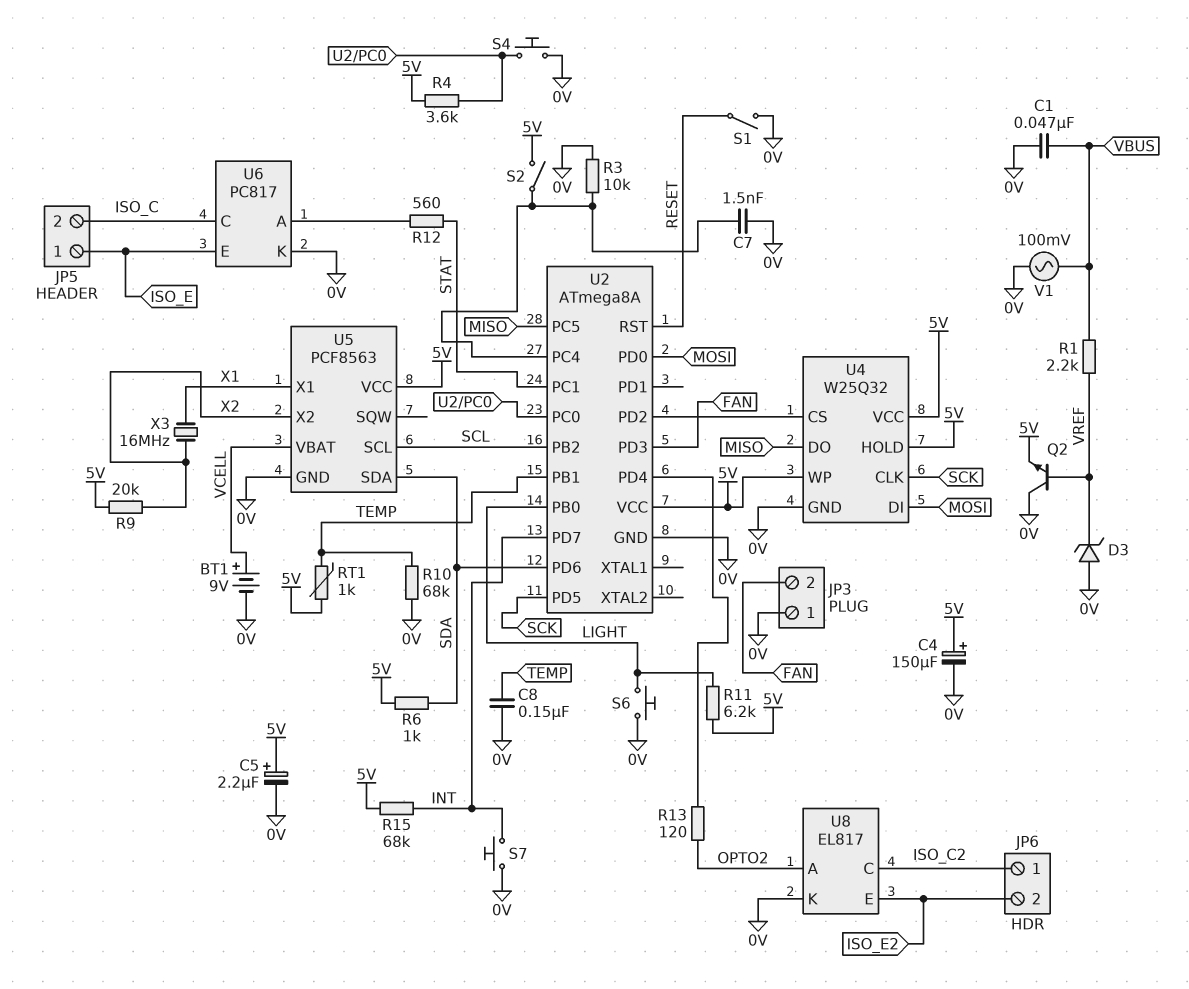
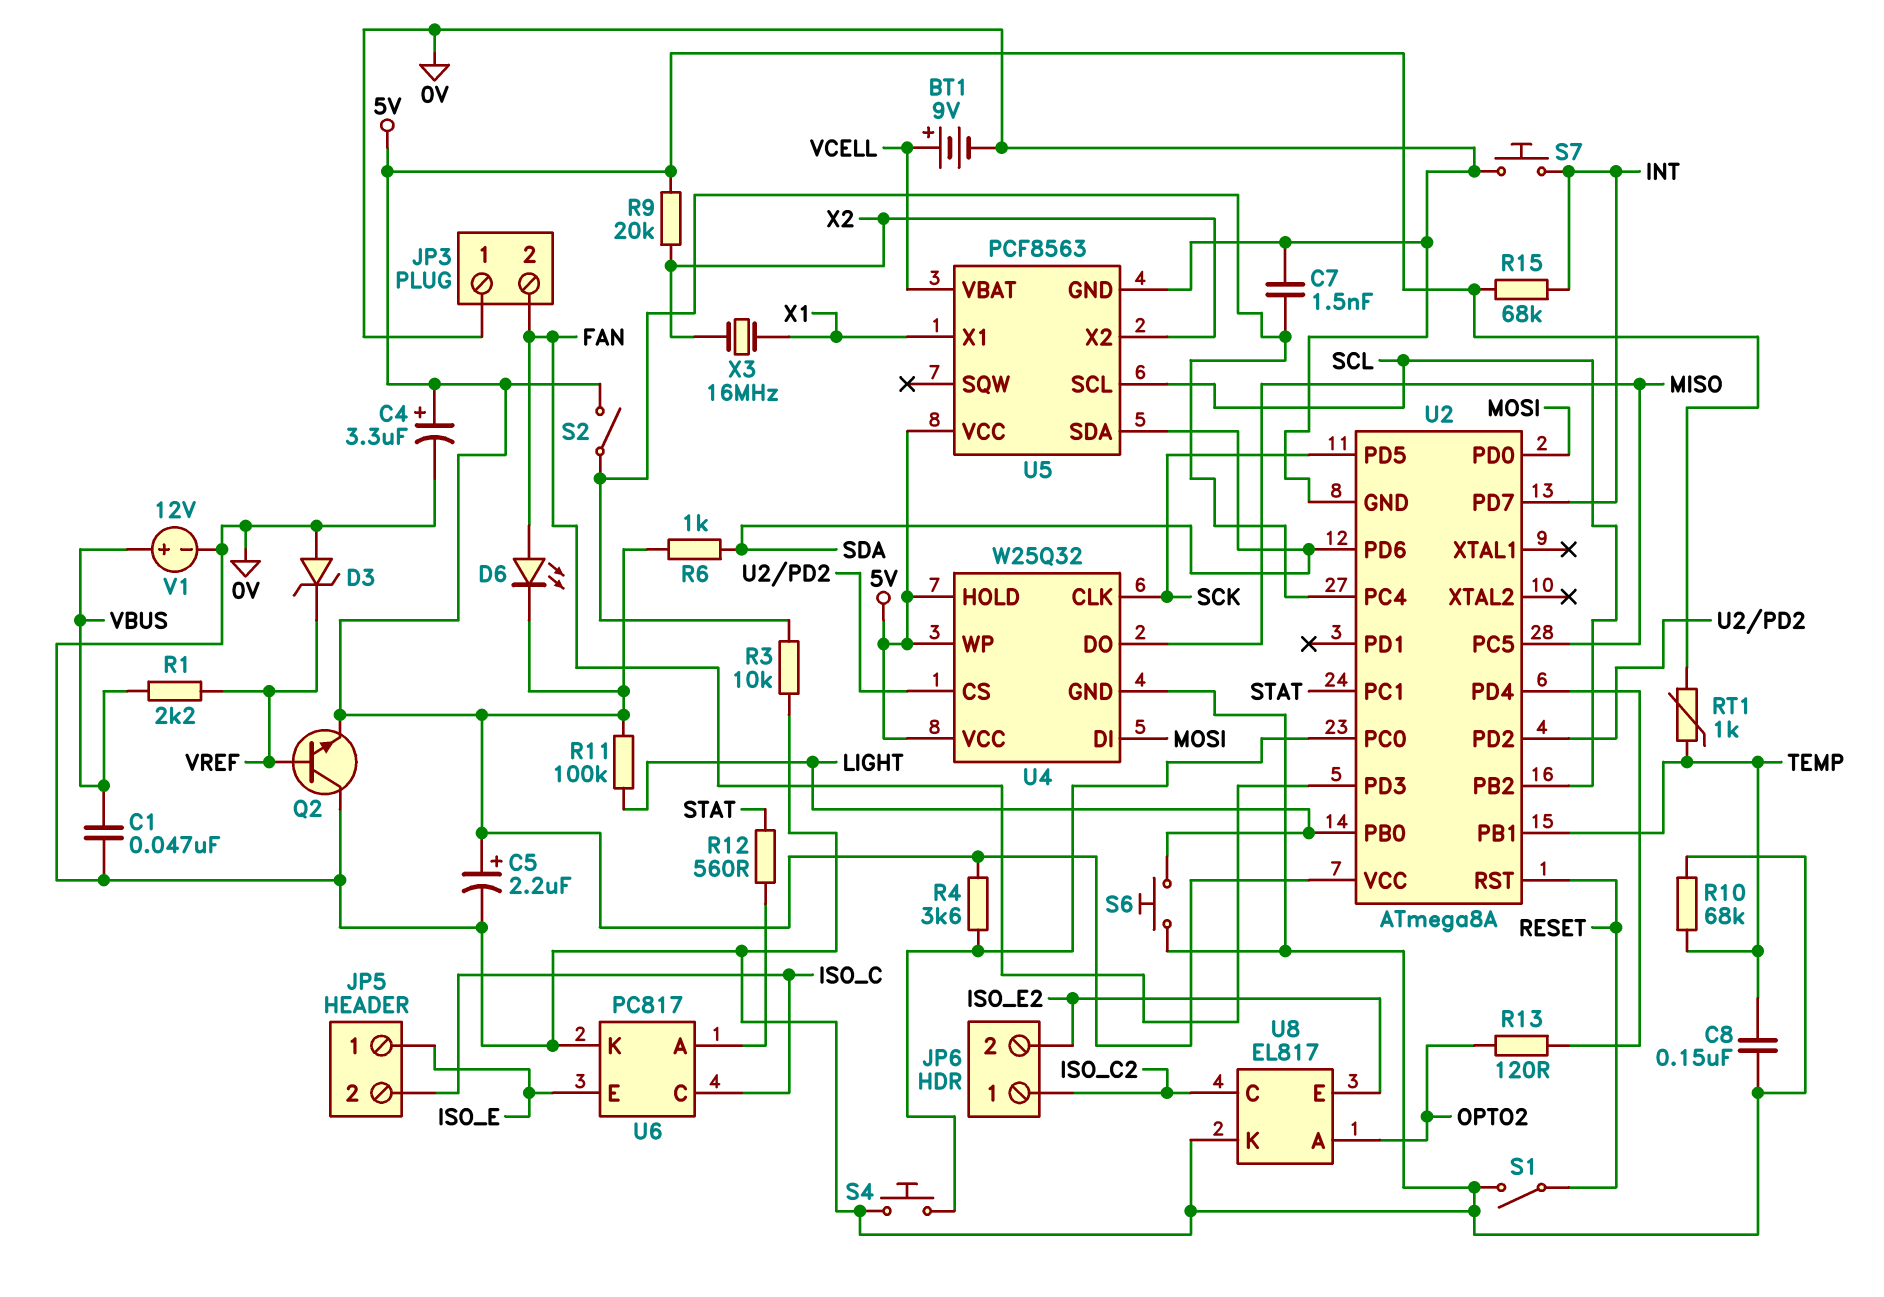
C4: 150uF (plus 5V, minus 0V) -> 3.3uF (plus 5V, minus 0V)
D6: none -> LED (A FAN, K 5V)
R11: 6.2k (5V, LIGHT) -> 100k (5V, LIGHT)
V1: AC 100mV (0V, VBUS) -> 12V (plus VBUS, minus 0V)

